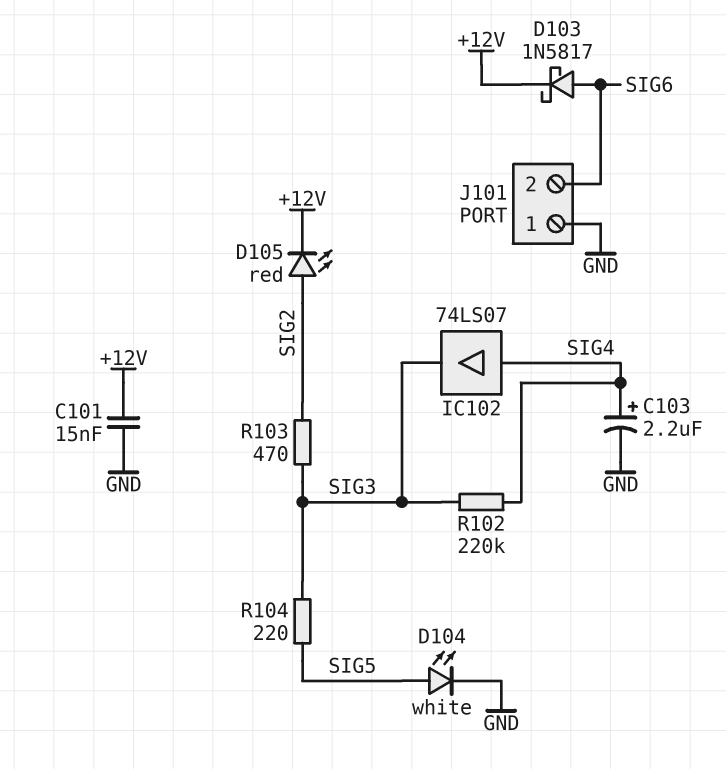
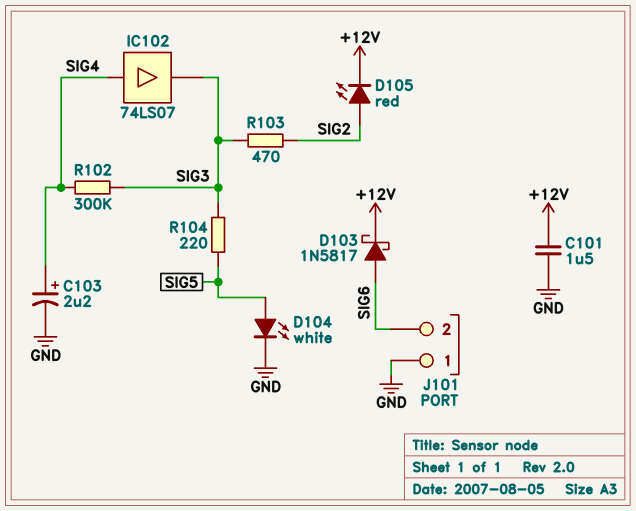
C101: 15nF (+12V, GND) -> 1.5uF (+12V, GND)
R102: 220k (SIG3, SIG4) -> 300k (SIG3, SIG4)

